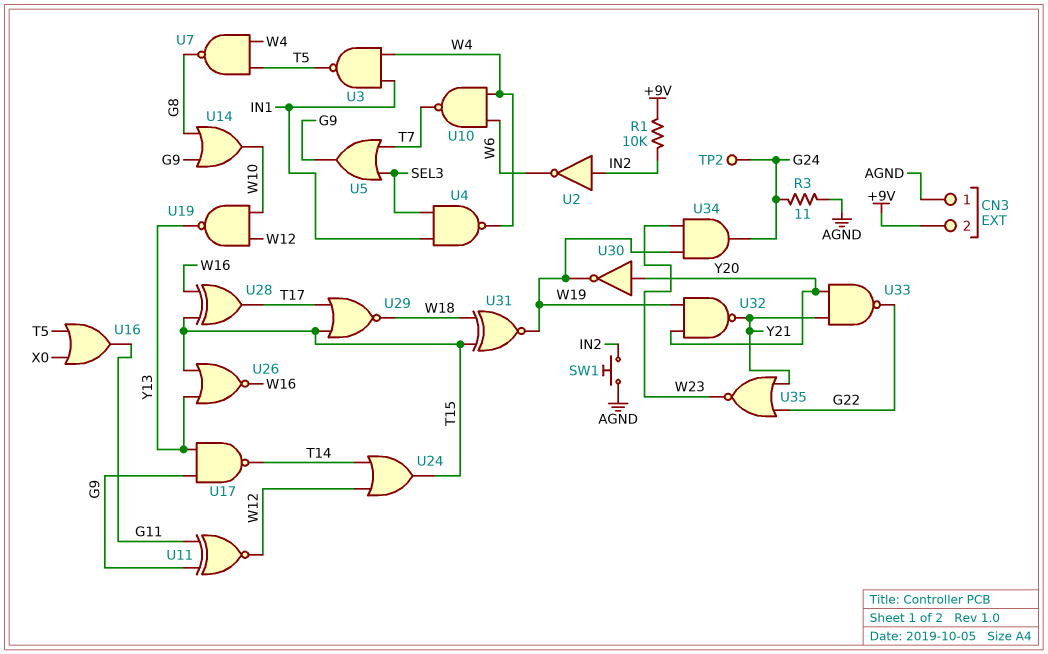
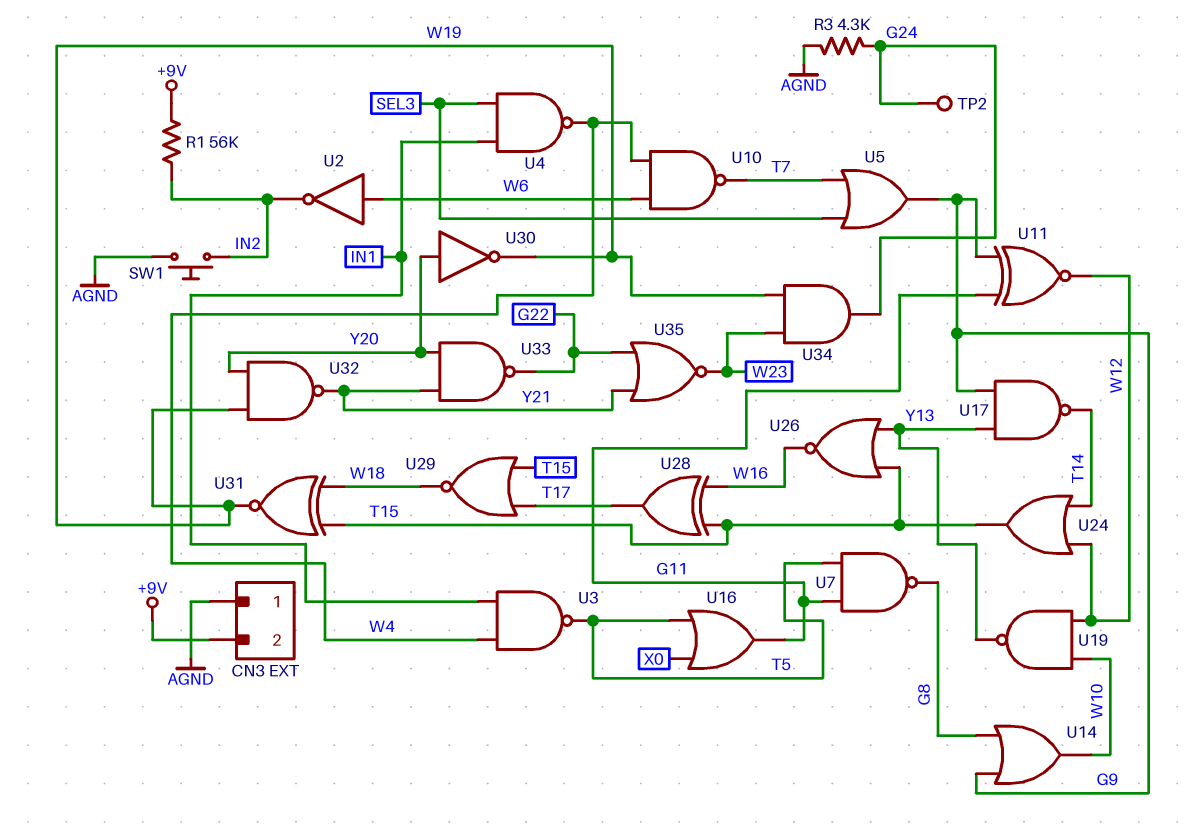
R1: 10k (+9V, IN2) -> 56k (+9V, IN2)
R3: 11 (AGND, G24) -> 4.3k (AGND, G24)
U2: NOT (in IN2, out W6) -> NOT (in W6, out IN2)
U7: NAND (in T5, in W4, out G8) -> NAND (in G11, in T5, out G8)

